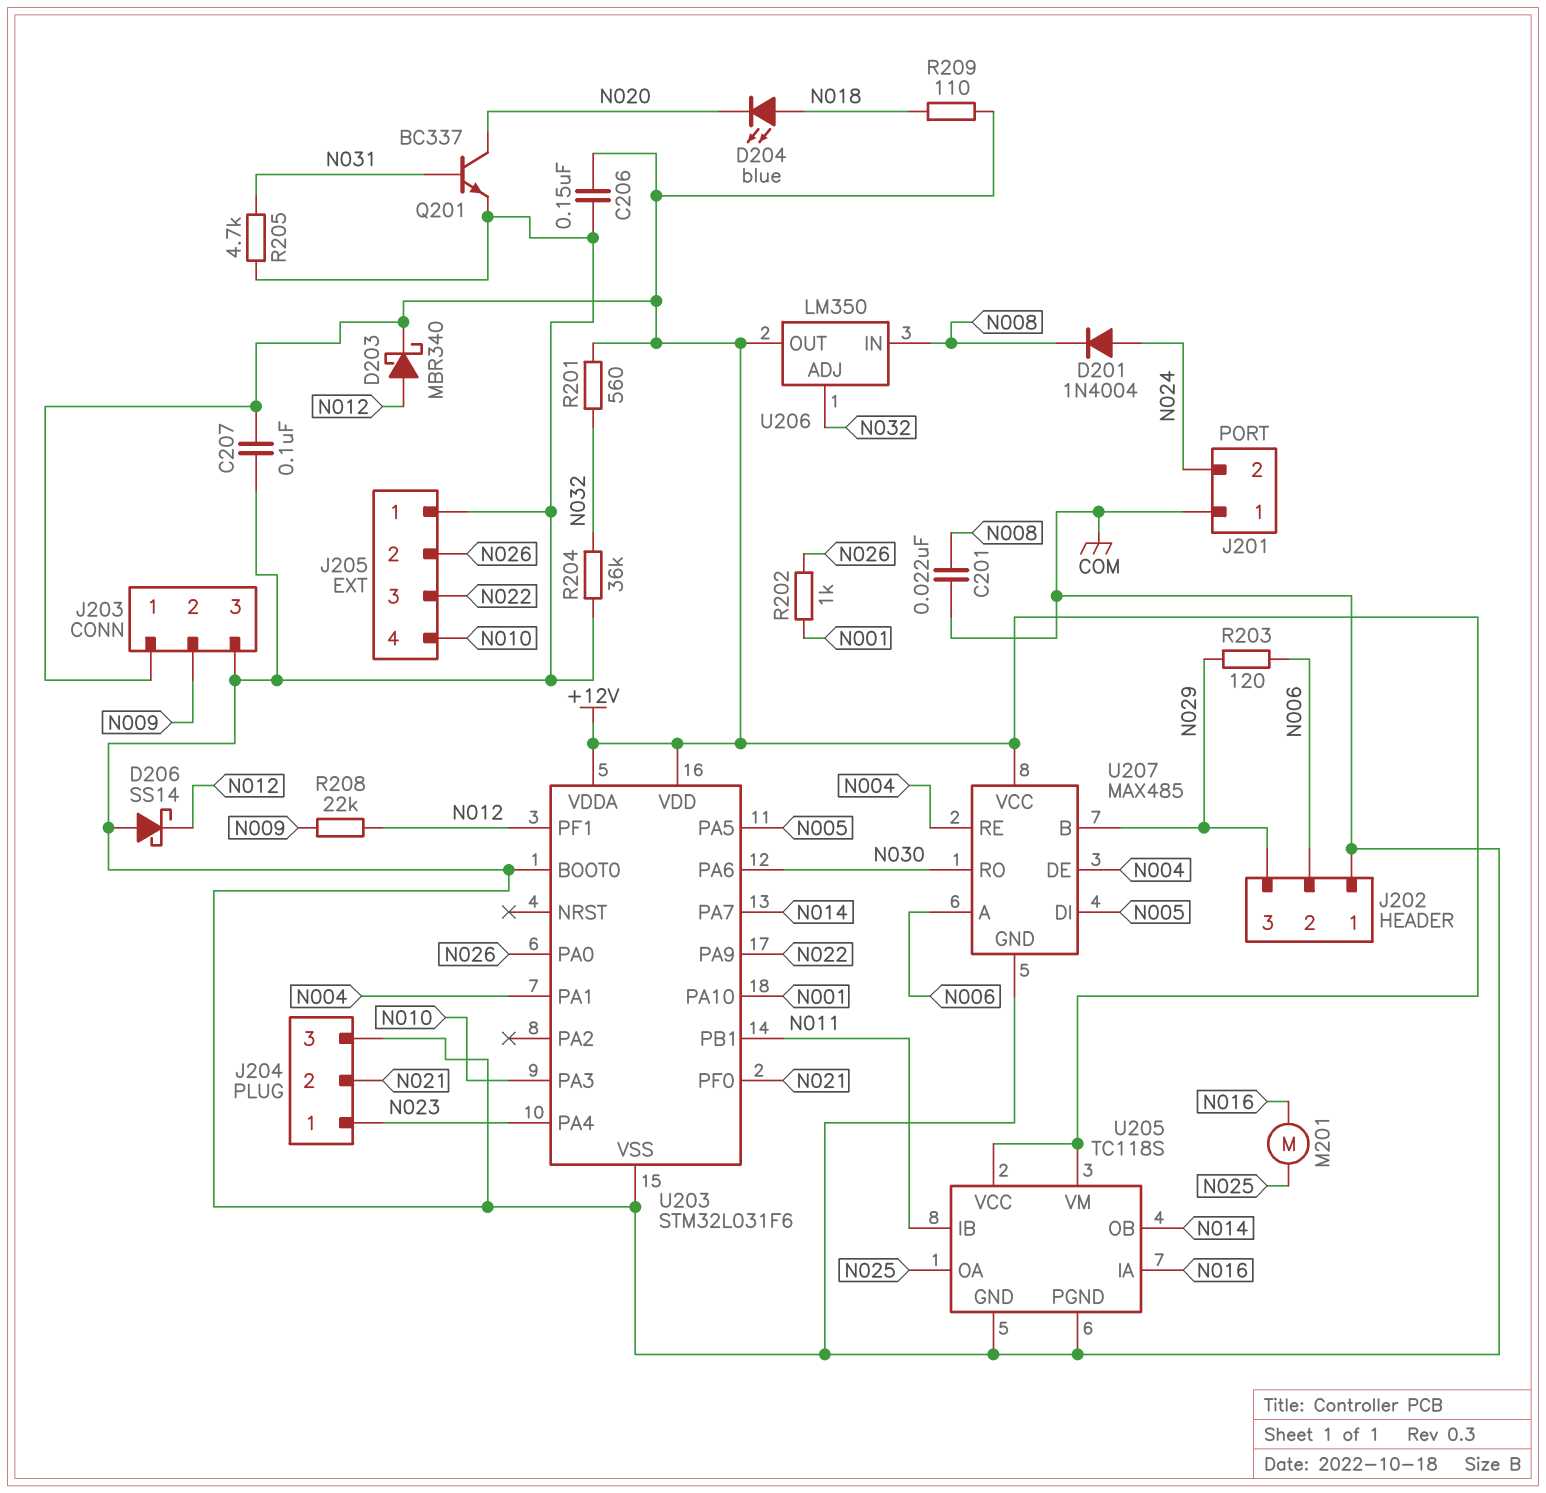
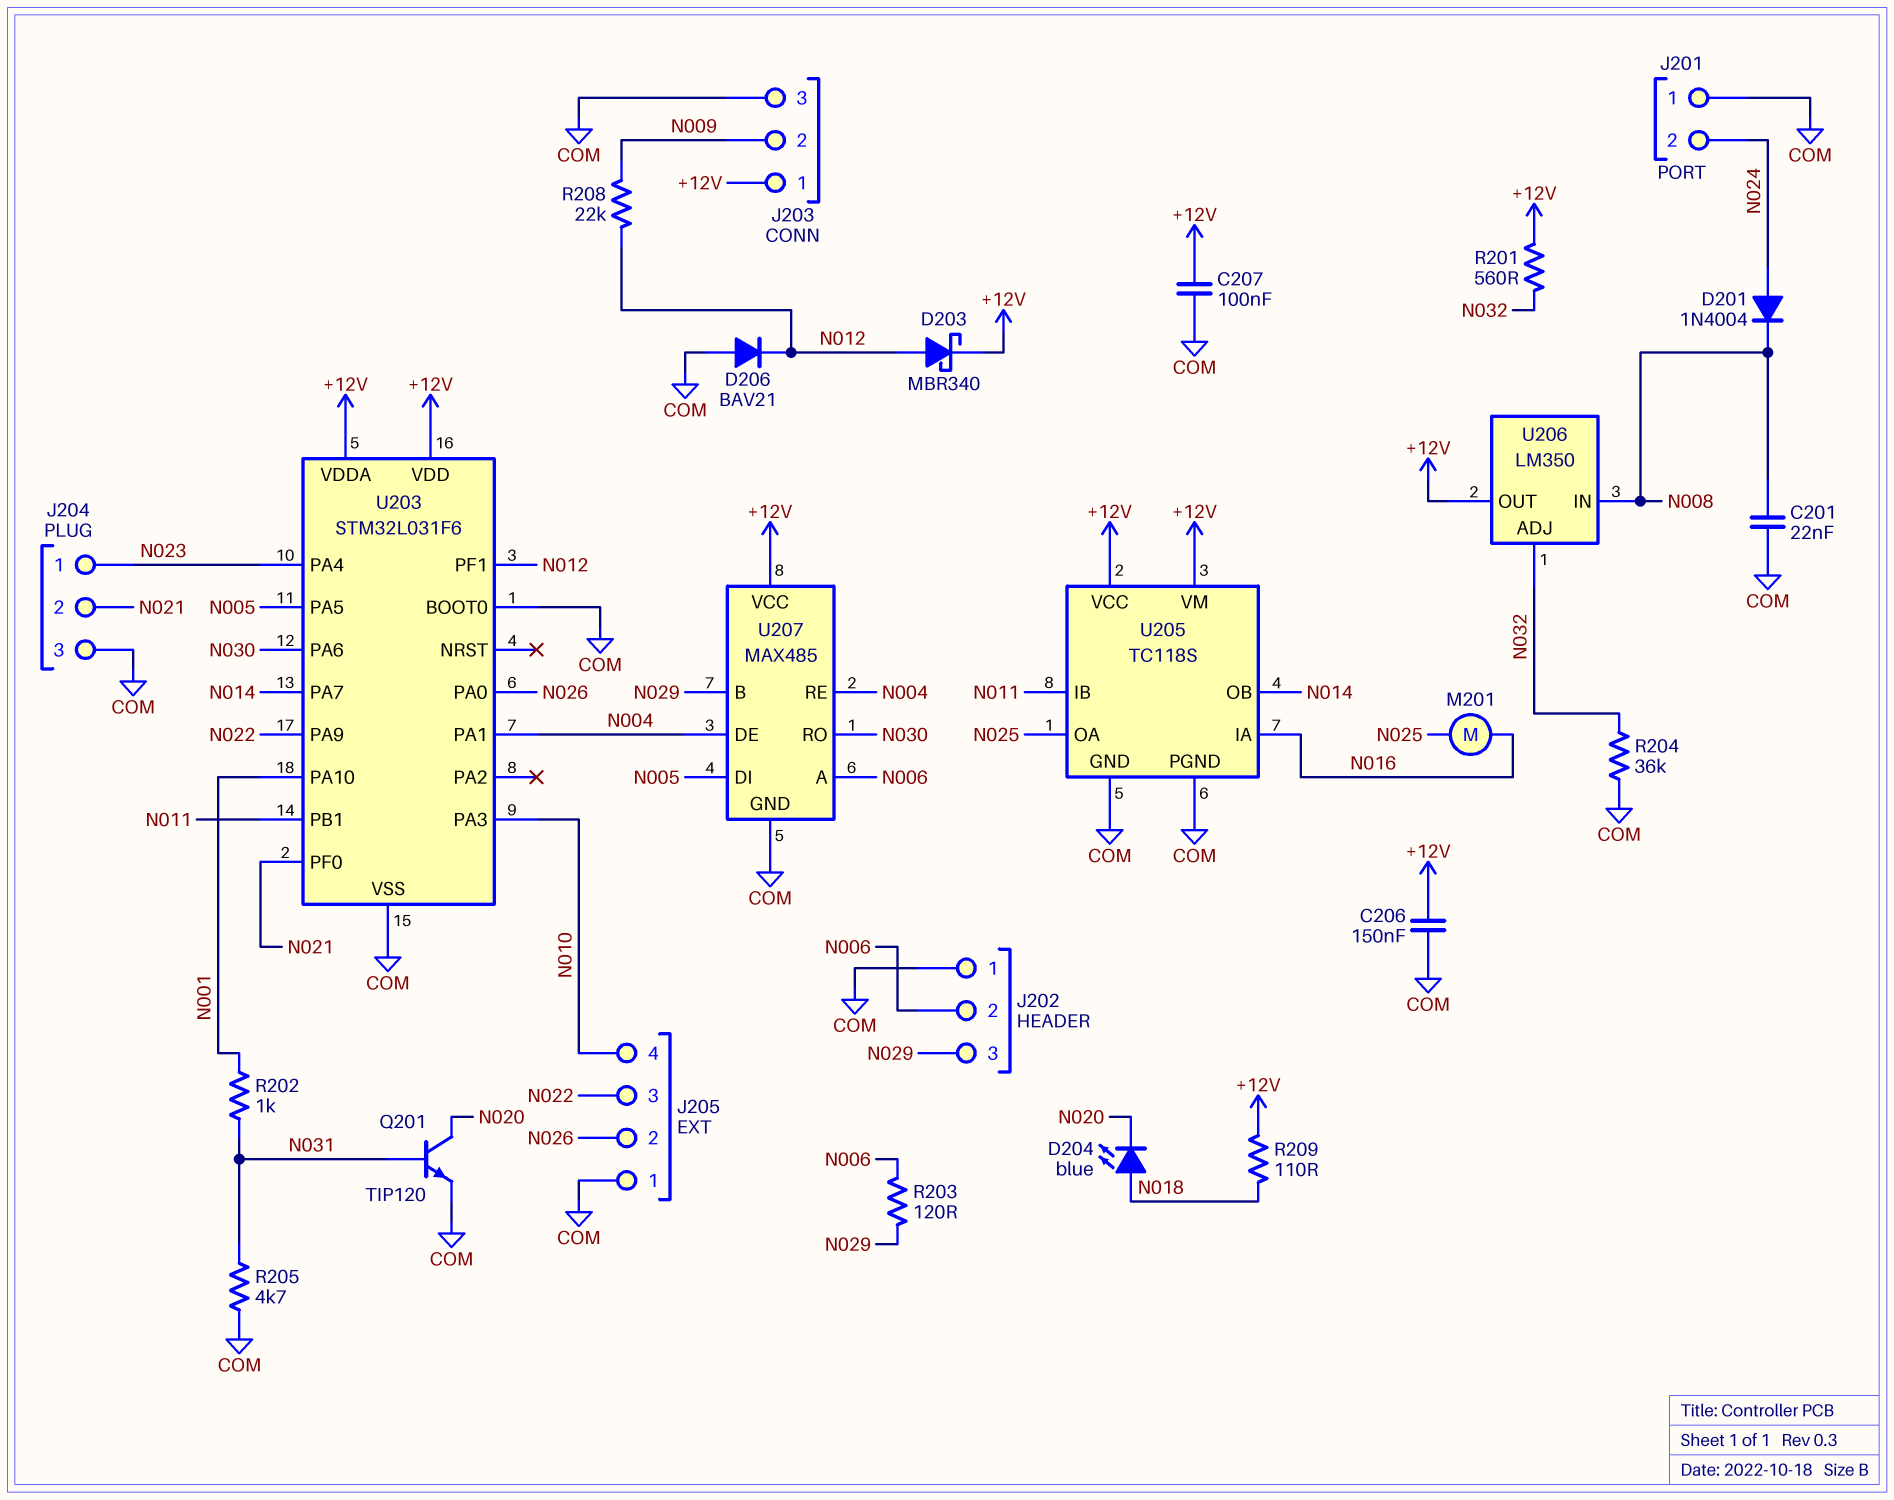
D206: schottky SS14 (A COM, K N012) -> diode BAV21 (A COM, K N012)
Q201: NPN BC337 (B N031, C N020, E COM) -> NPN TIP120 (B N031, C N020, E COM)
R202: 1k (N001, N026) -> 1k (N001, N031)

